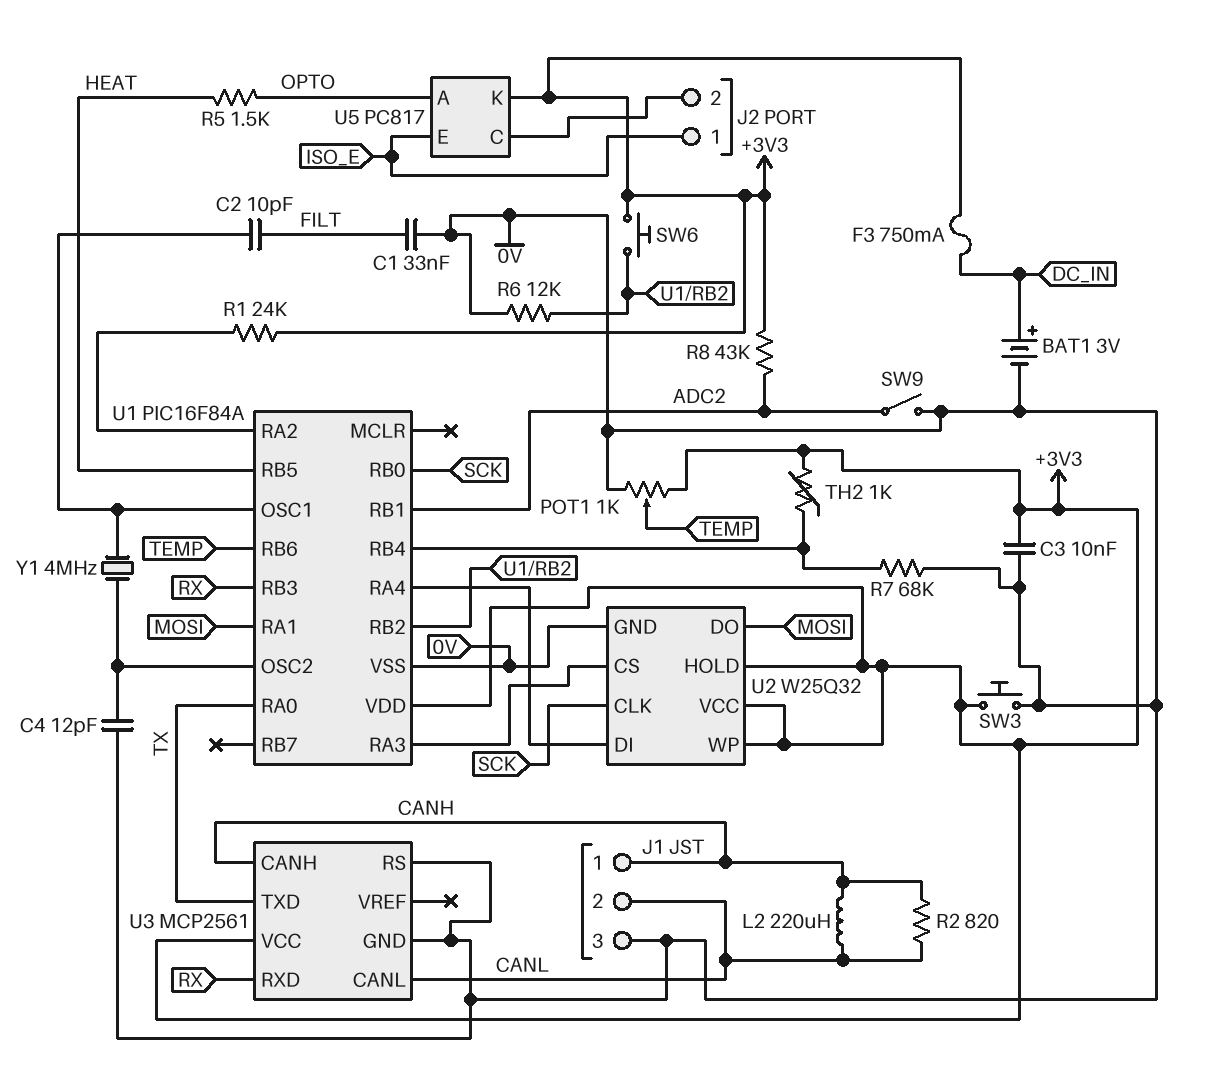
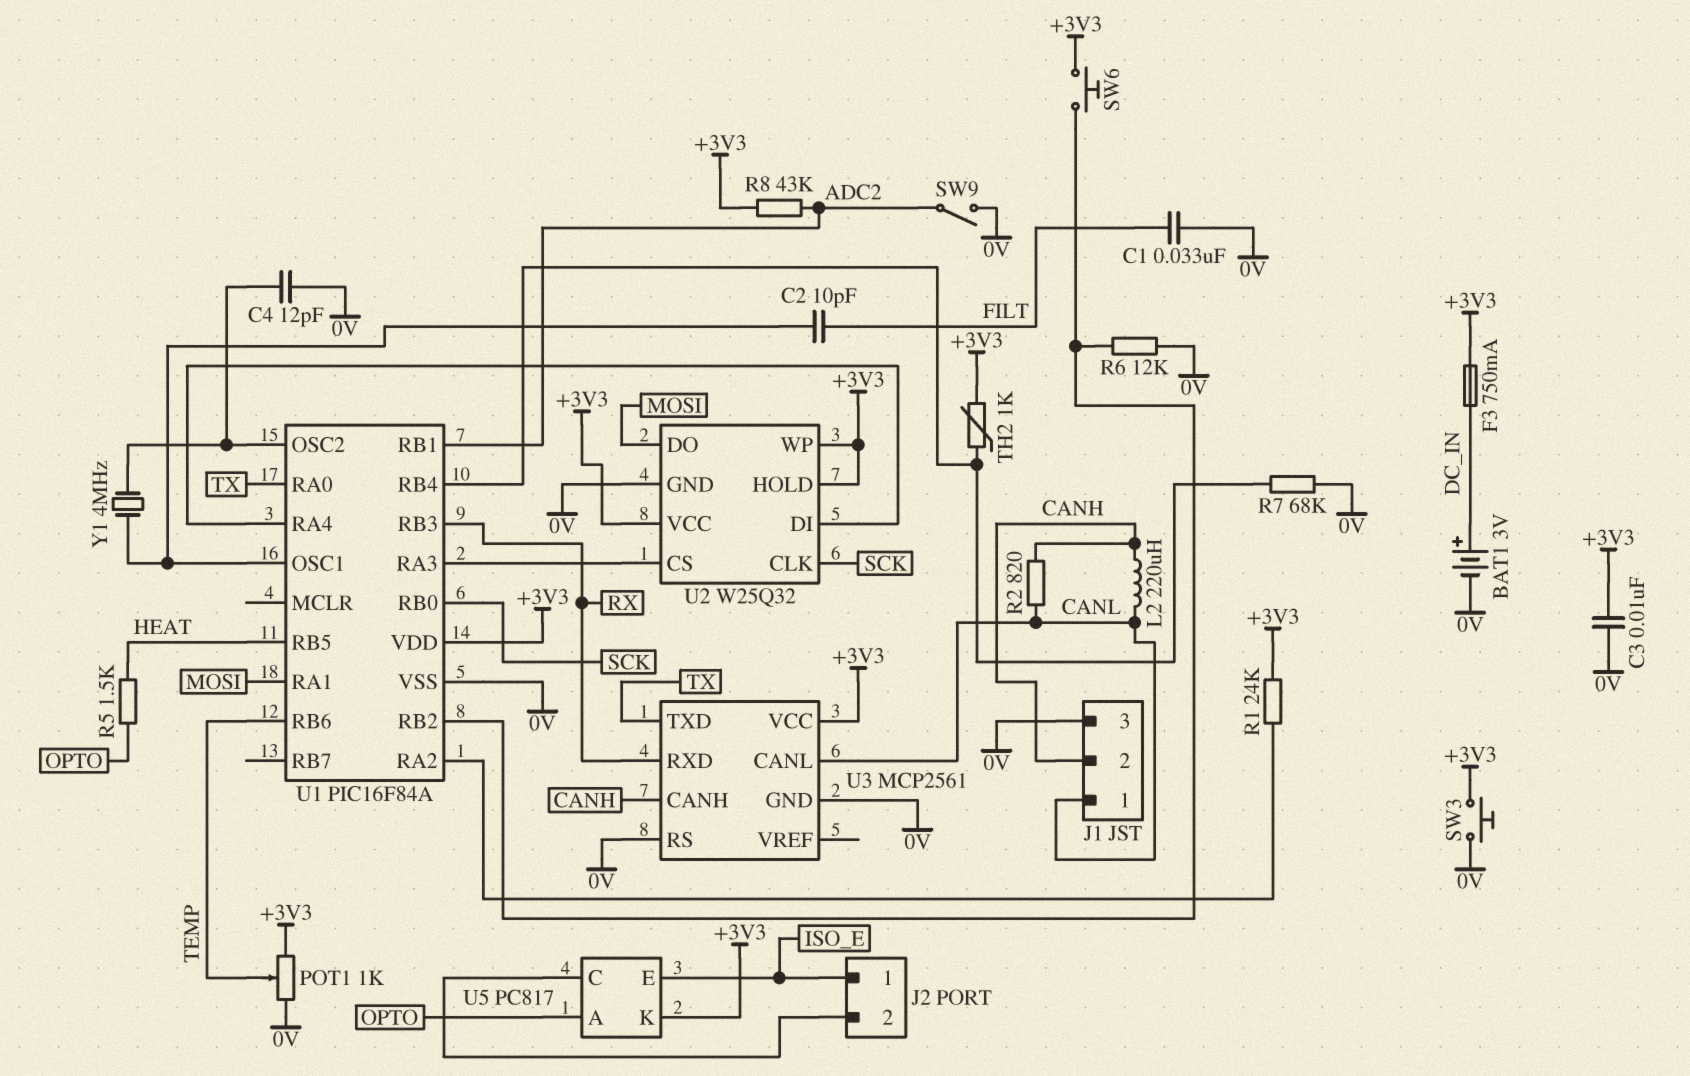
J1 pin 1: CANH -> CANL
J1 pin 2: CANL -> CANH

